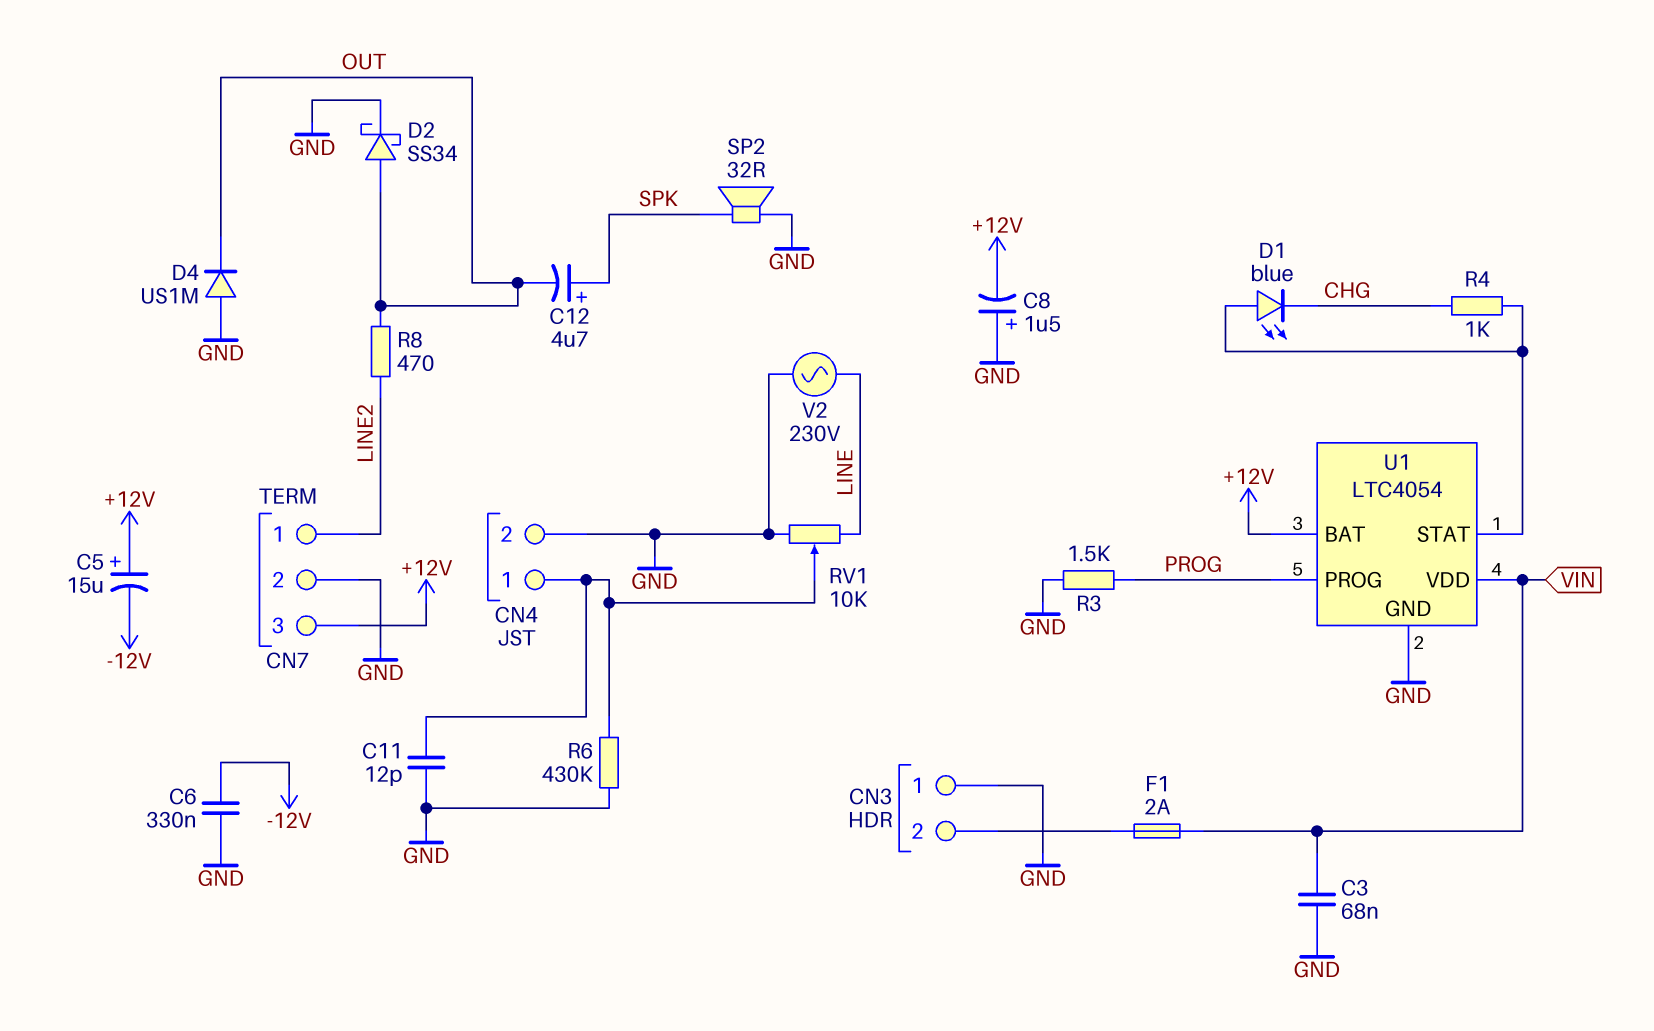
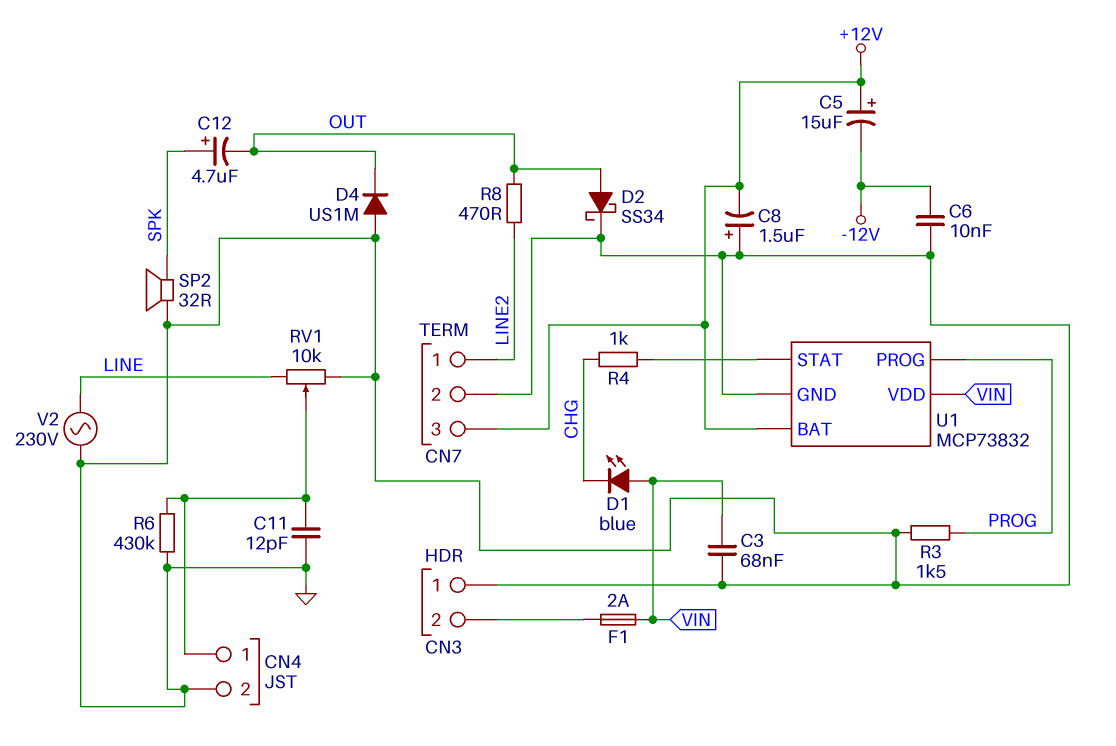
C6: 330nF (-12V, GND) -> 10nF (-12V, GND)
D1: LED blue (A U1/STAT, K CHG) -> LED blue (A VIN, K CHG)
U1: LTC4054 -> MCP73832

